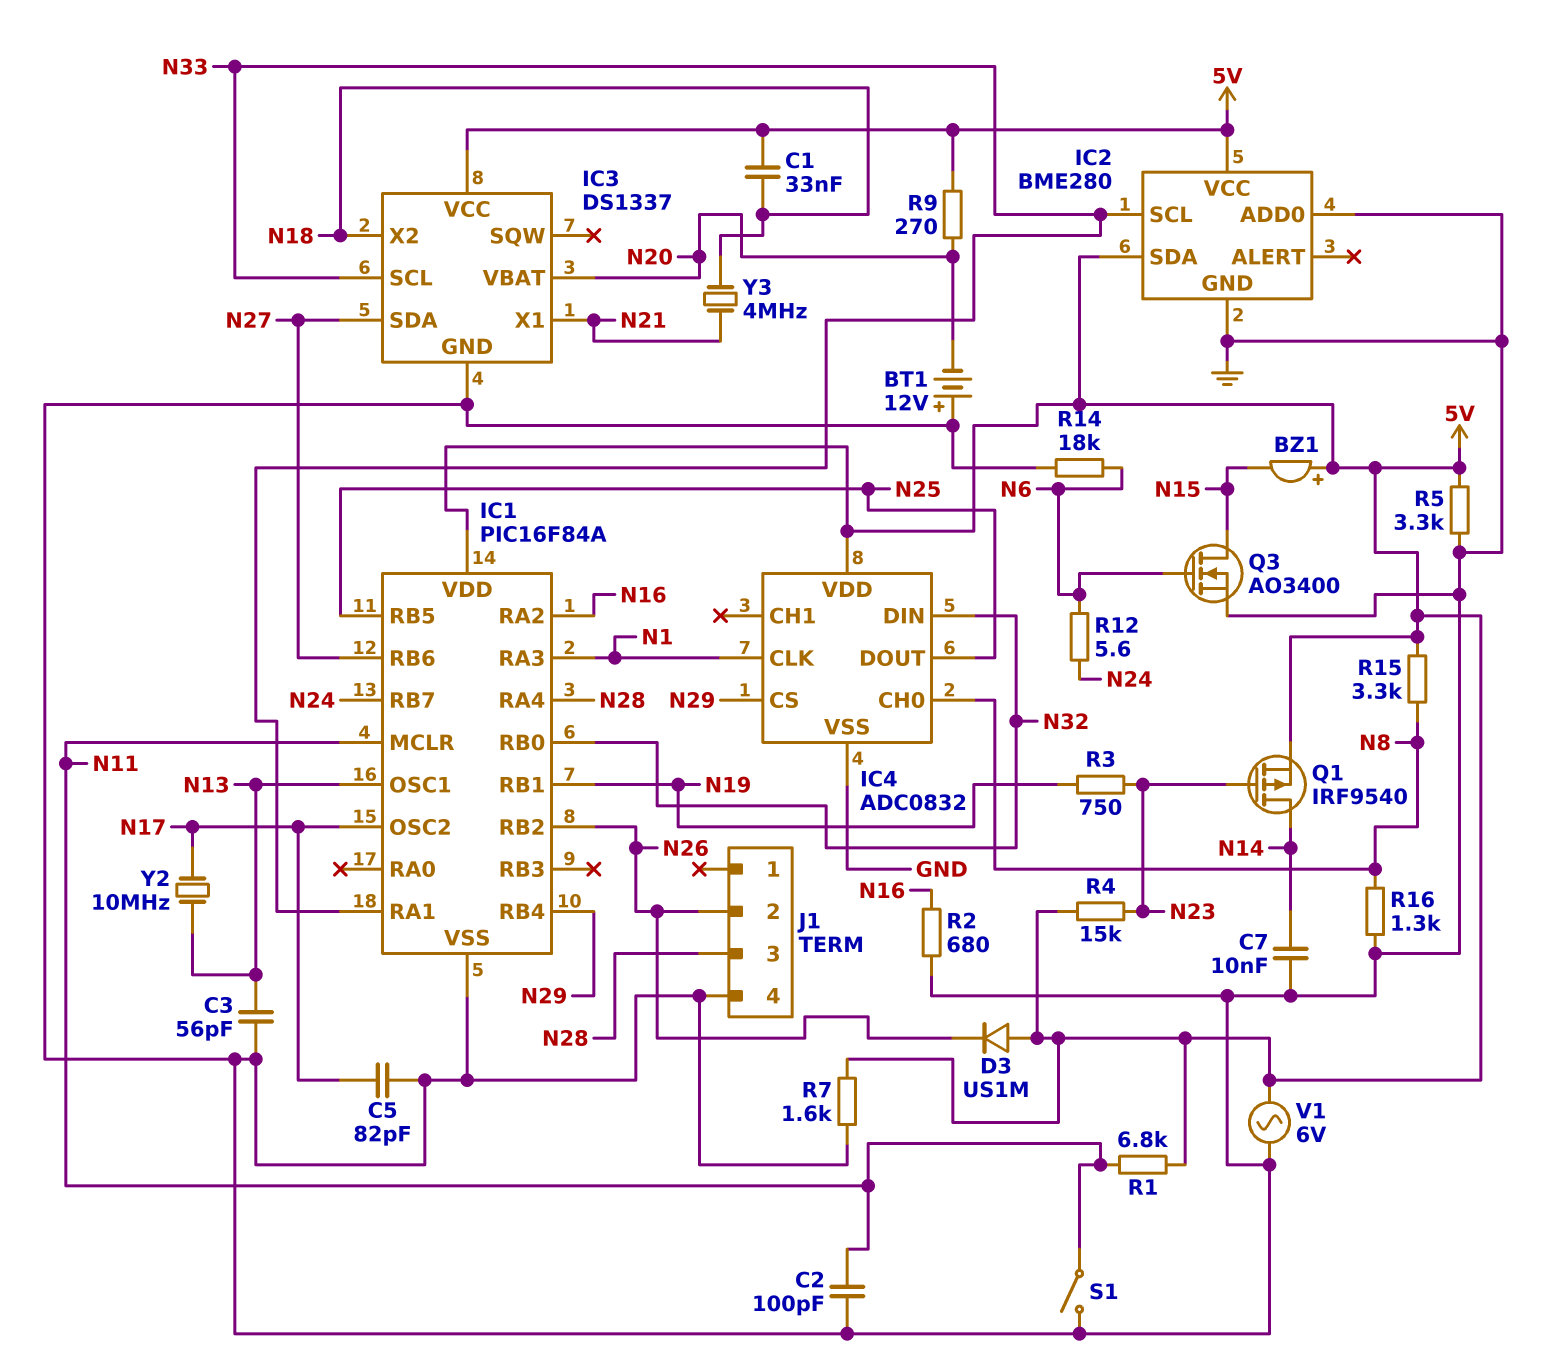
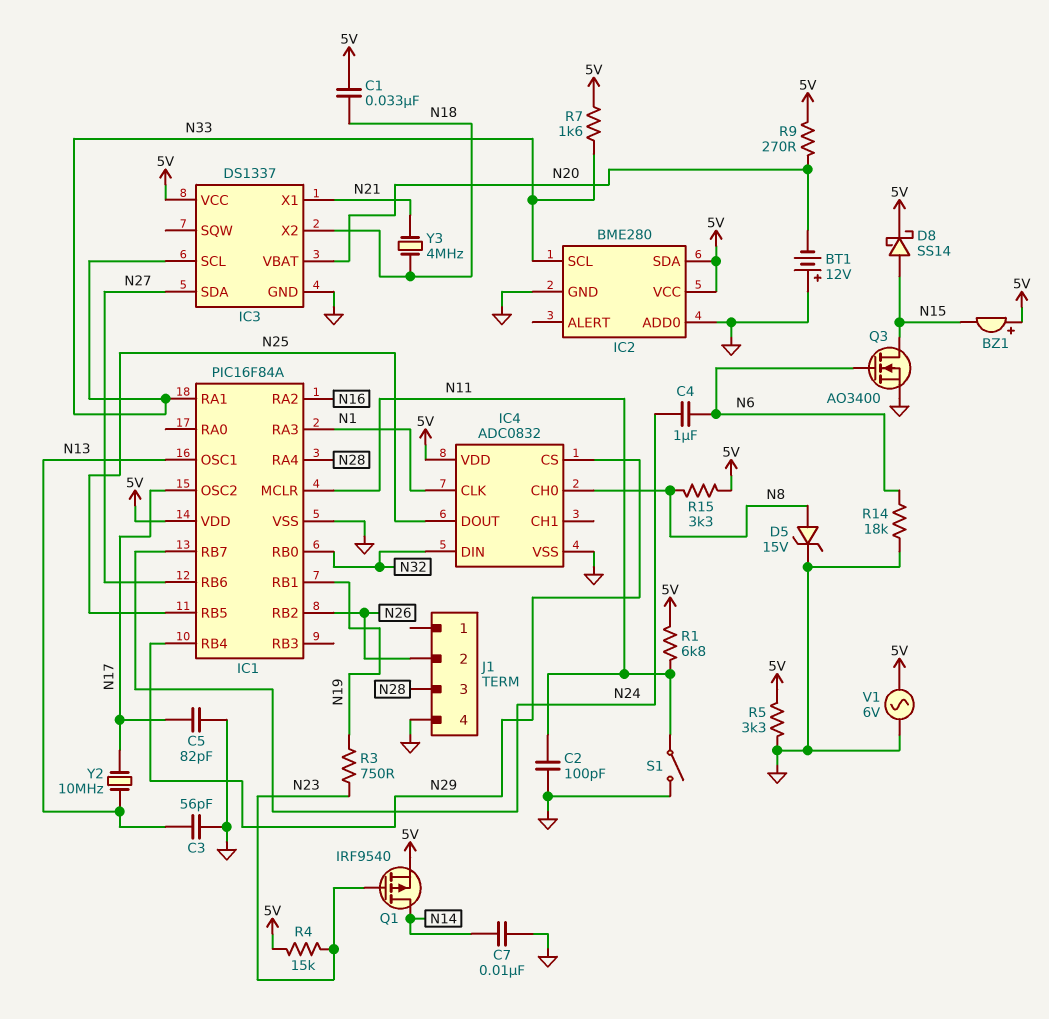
C4: none -> 1uF (N6, N24)
D3: diode US1M (A 5V, K N26) -> none
D5: none -> zener 15V (A N8, K GND)
D8: none -> schottky SS14 (A N15, K 5V)
R2: 680 (GND, N16) -> none
R7: 1.6k (5V, GND) -> 1.6k (5V, N33)
R12: 5.6 (N6, N24) -> none
R16: 1.3k (GND, N8) -> none

